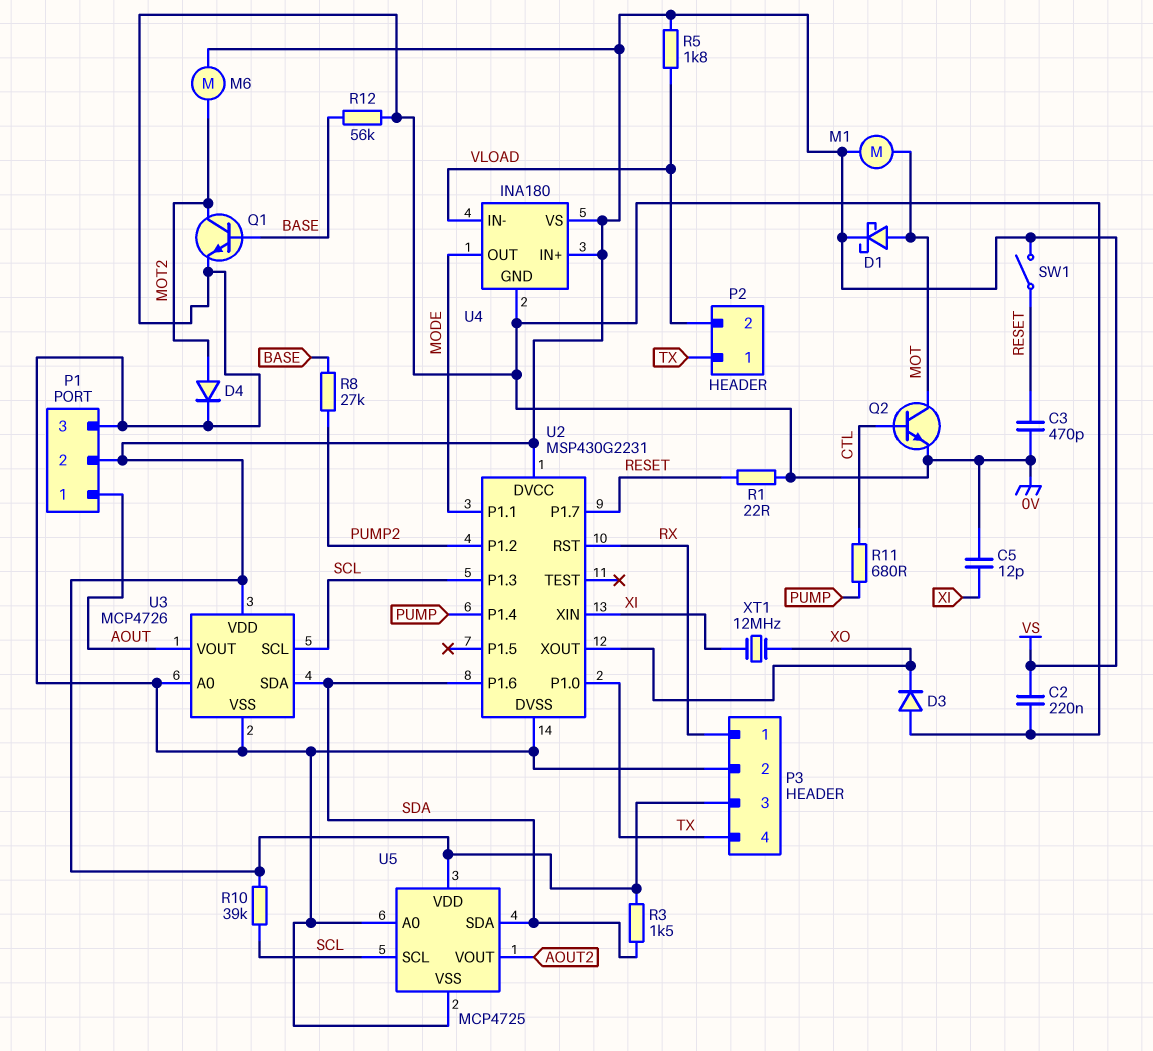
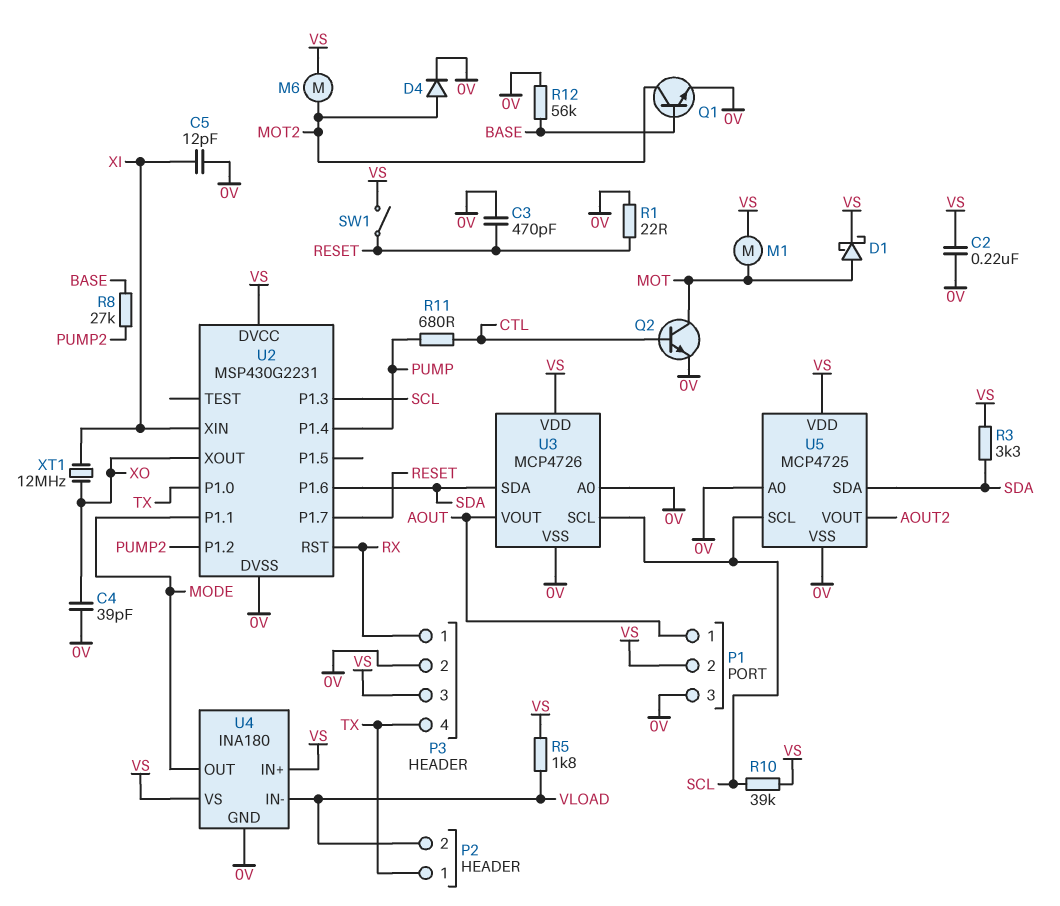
C4: none -> 39pF (0V, XO)
D3: diode (A 0V, K XO) -> none
R3: 1.5k (SDA, VS) -> 3.3k (SDA, VS)

